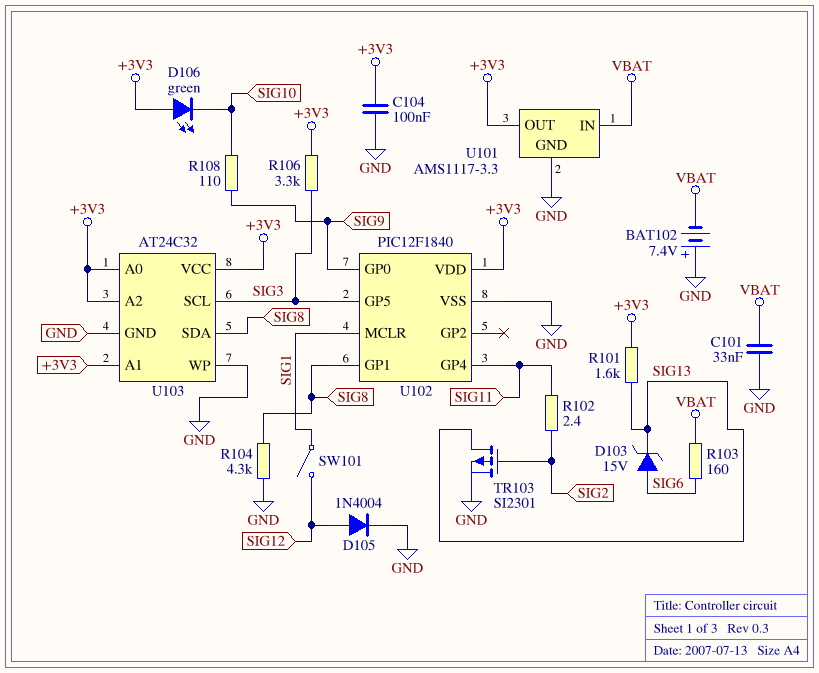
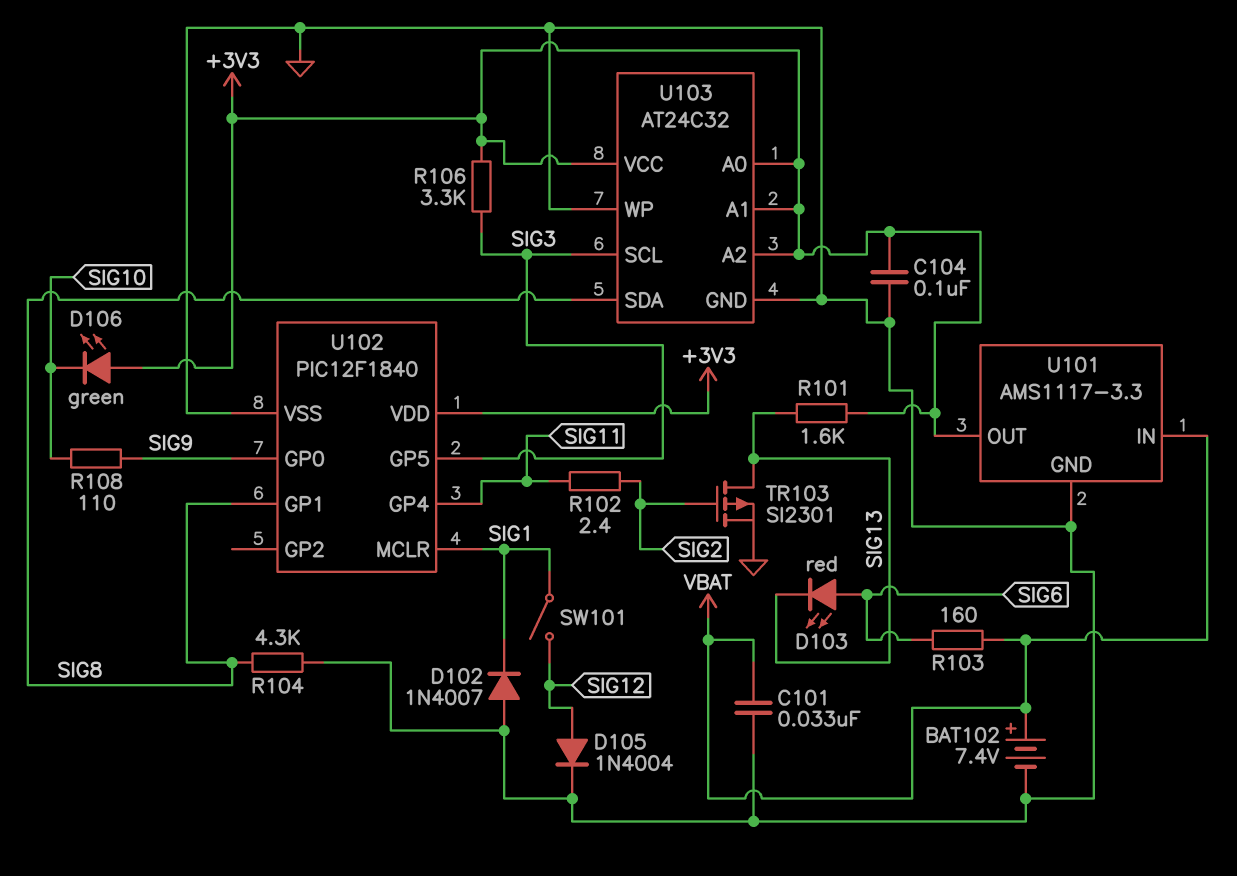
BAT102: 7.4V (plus GND, minus VBAT) -> 7.4V (plus VBAT, minus GND)
D102: none -> diode 1N4007 (A GND, K SIG1)
D103: zener 15V (A SIG6, K SIG13) -> LED red (A SIG6, K SIG13)

